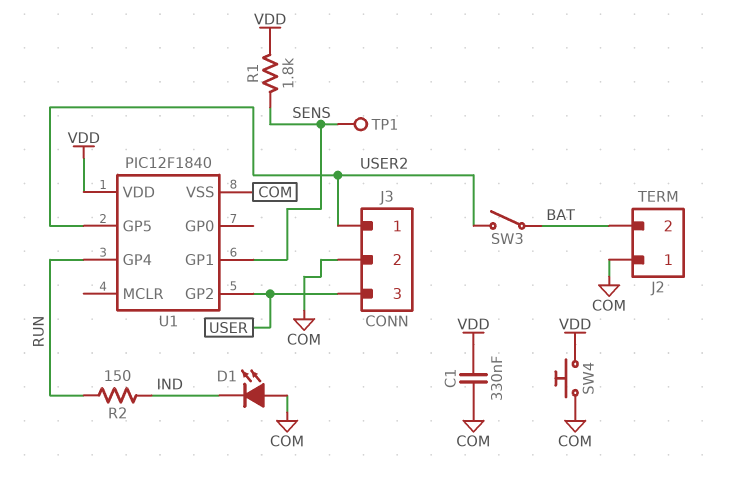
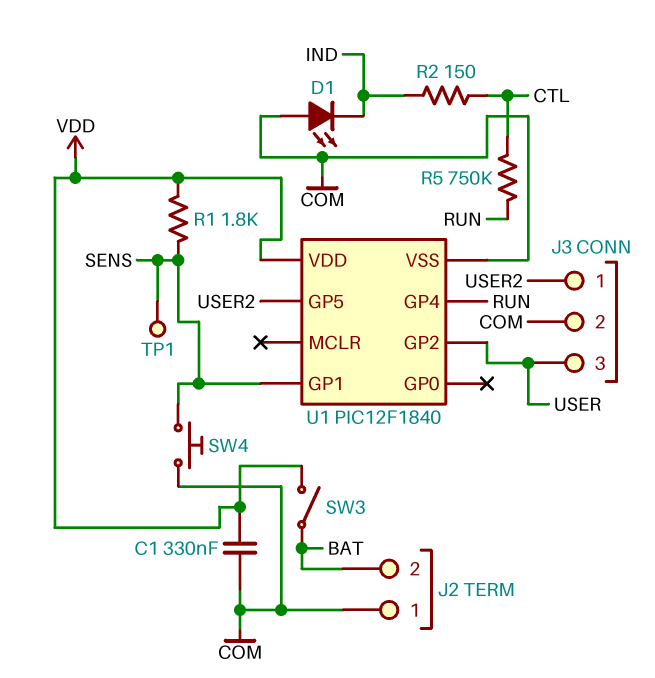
R2: 150 (IND, RUN) -> 150 (CTL, IND)
R5: none -> 750k (CTL, RUN)
SW3: switch (BAT, USER2) -> switch (BAT, VDD)
SW4: button (COM, VDD) -> button (COM, SENS)

